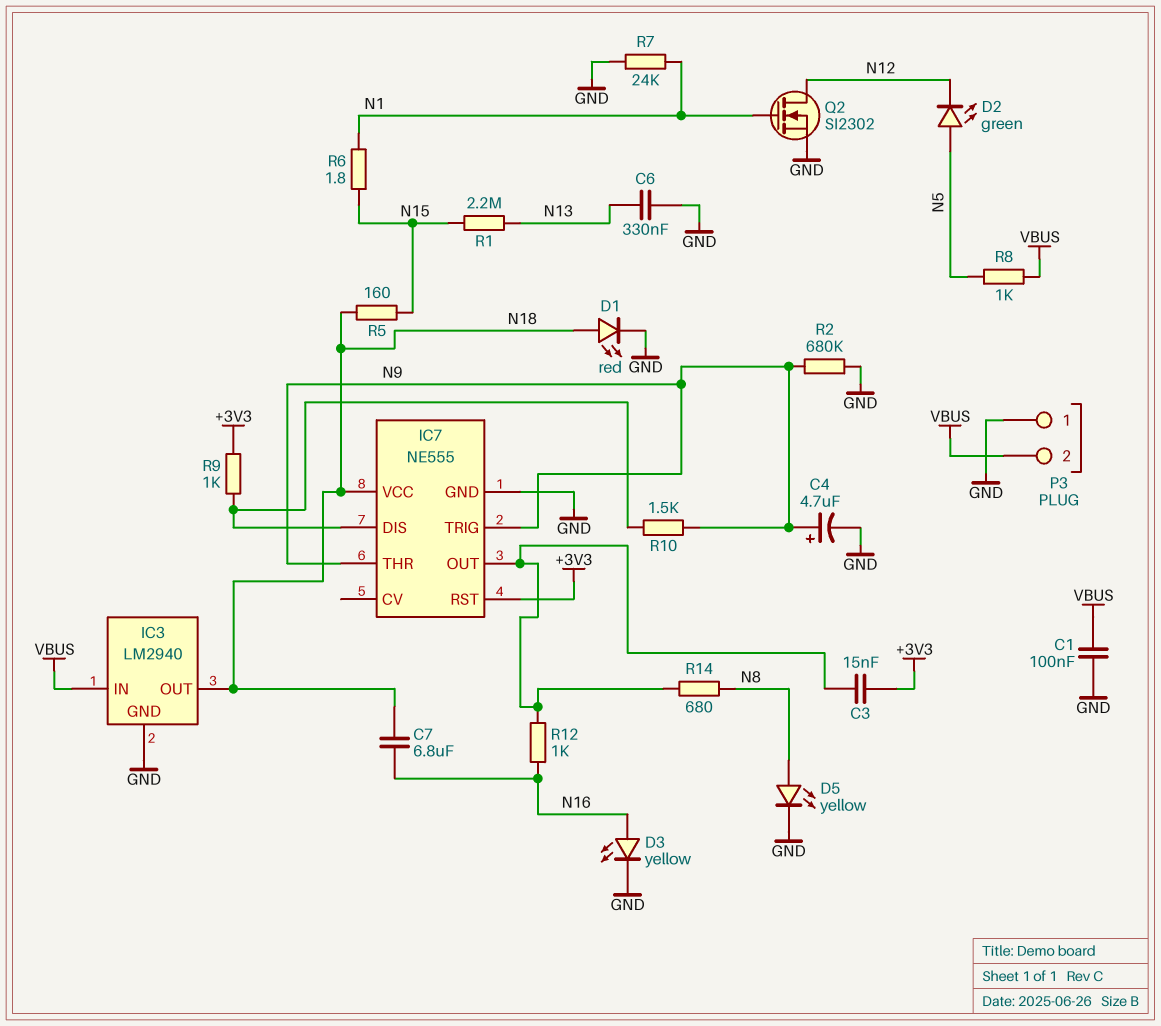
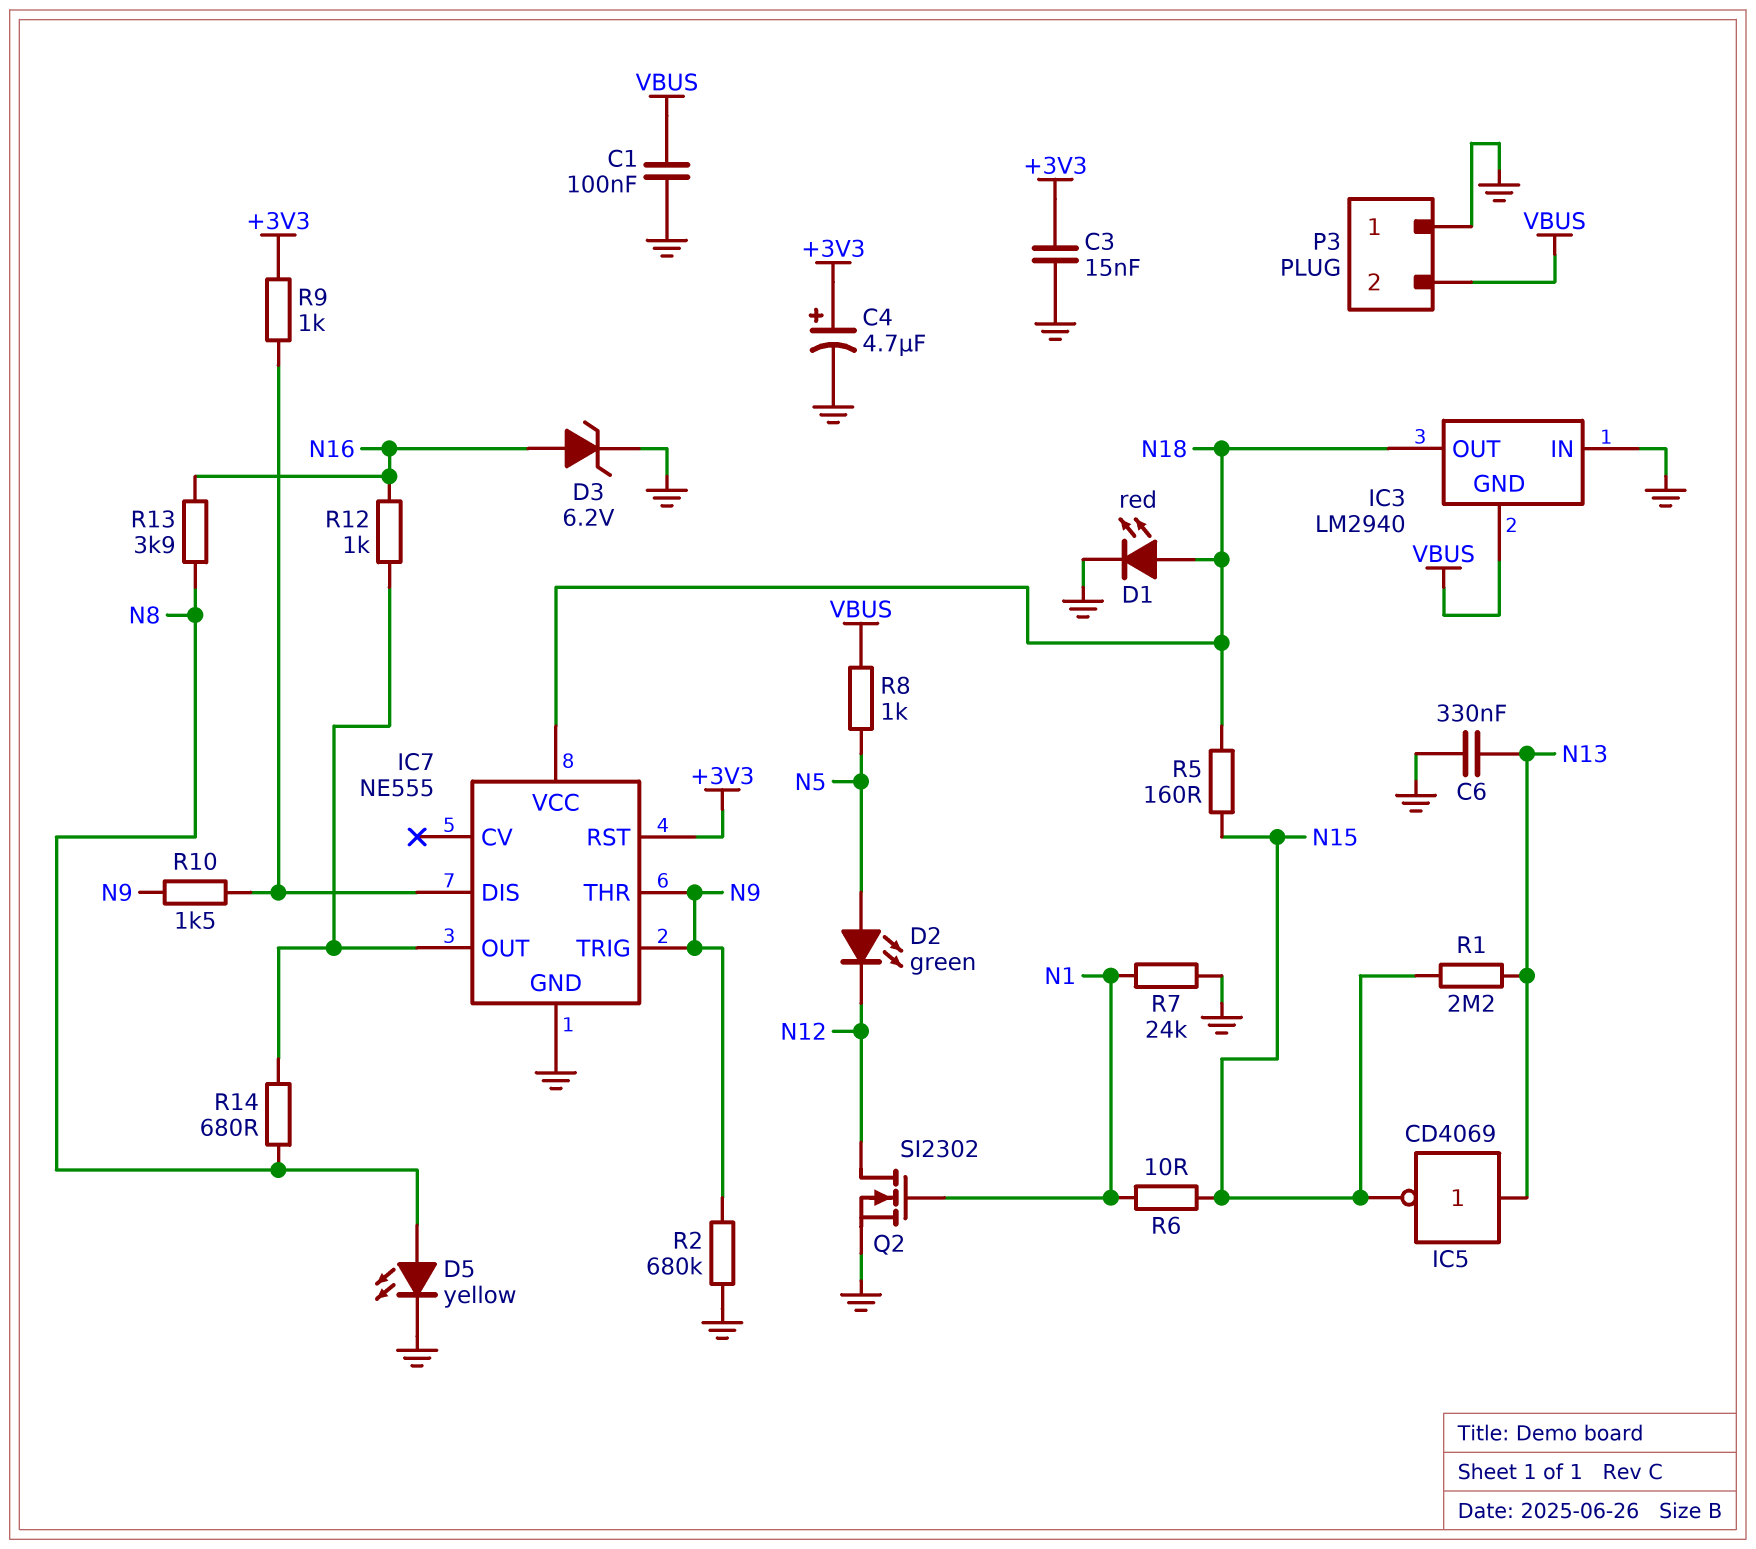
C3: 15nF (+3V3, IC7/OUT) -> 15nF (+3V3, GND)
C4: 4.7uF (plus N9, minus GND) -> 4.7uF (plus +3V3, minus GND)
C7: 6.8uF (N16, N18) -> none
D3: LED yellow (A N16, K GND) -> zener 6.2V (A N16, K GND)
IC3 pin GND: GND -> VBUS
IC3 pin IN: VBUS -> GND
IC5: none -> NOT CD4069 (in N13, out N15)
R6: 1.8 (N1, N15) -> 10 (N1, N15)
R13: none -> 3.9k (N8, N16)

